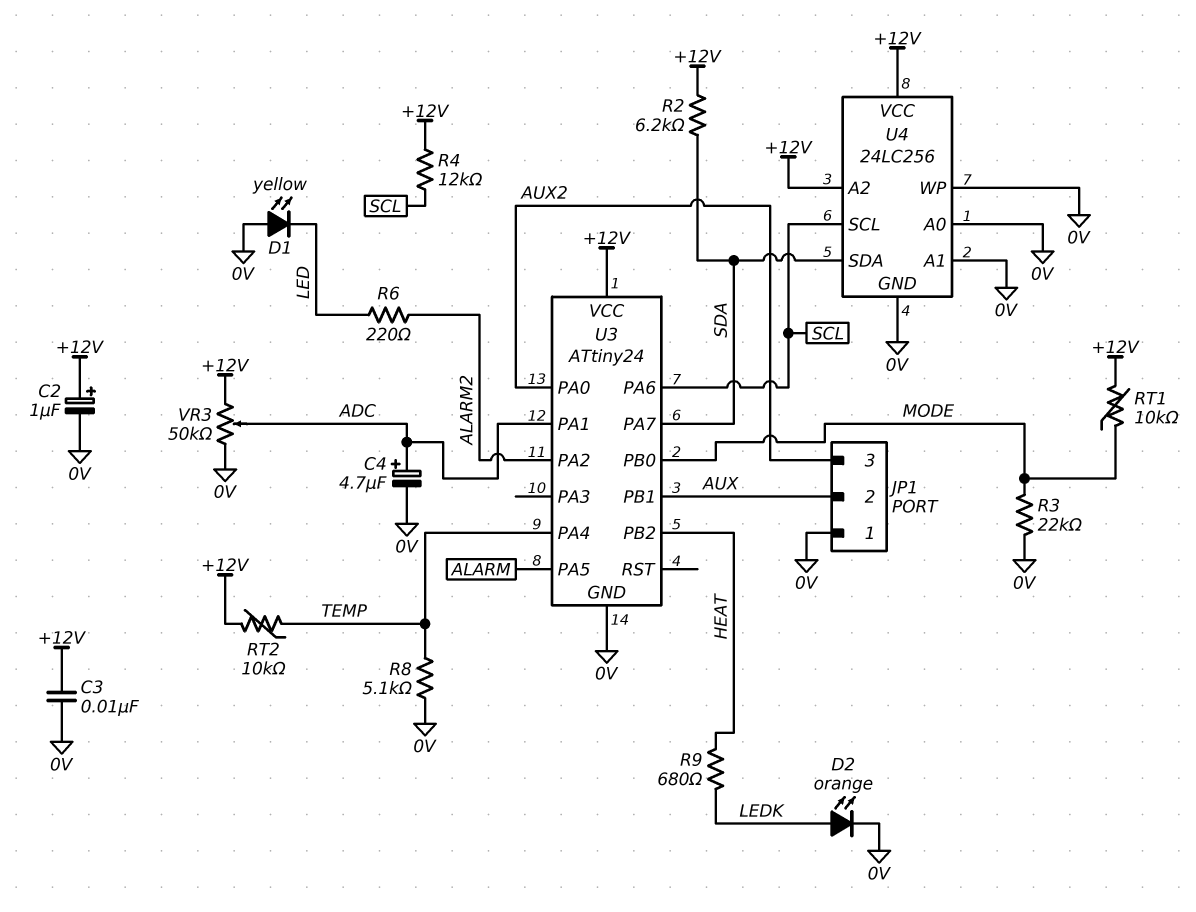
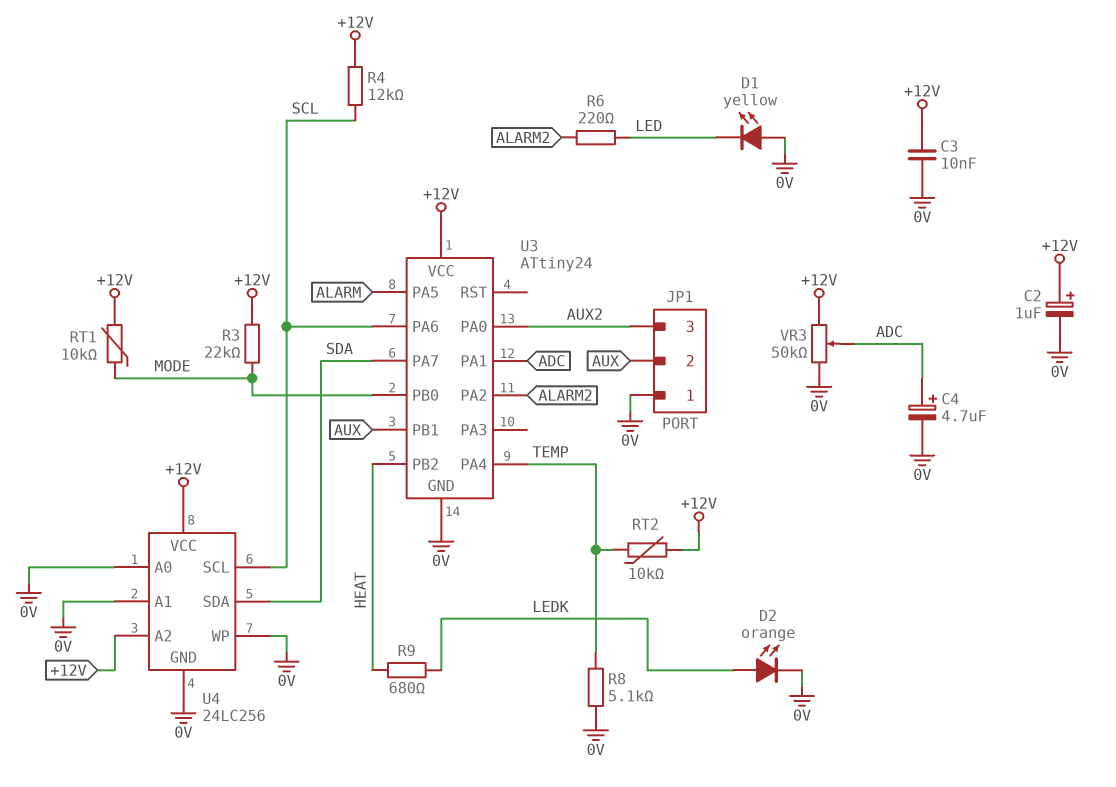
R2: 6.2k (+12V, SDA) -> none
R3: 22k (0V, MODE) -> 22k (+12V, MODE)

